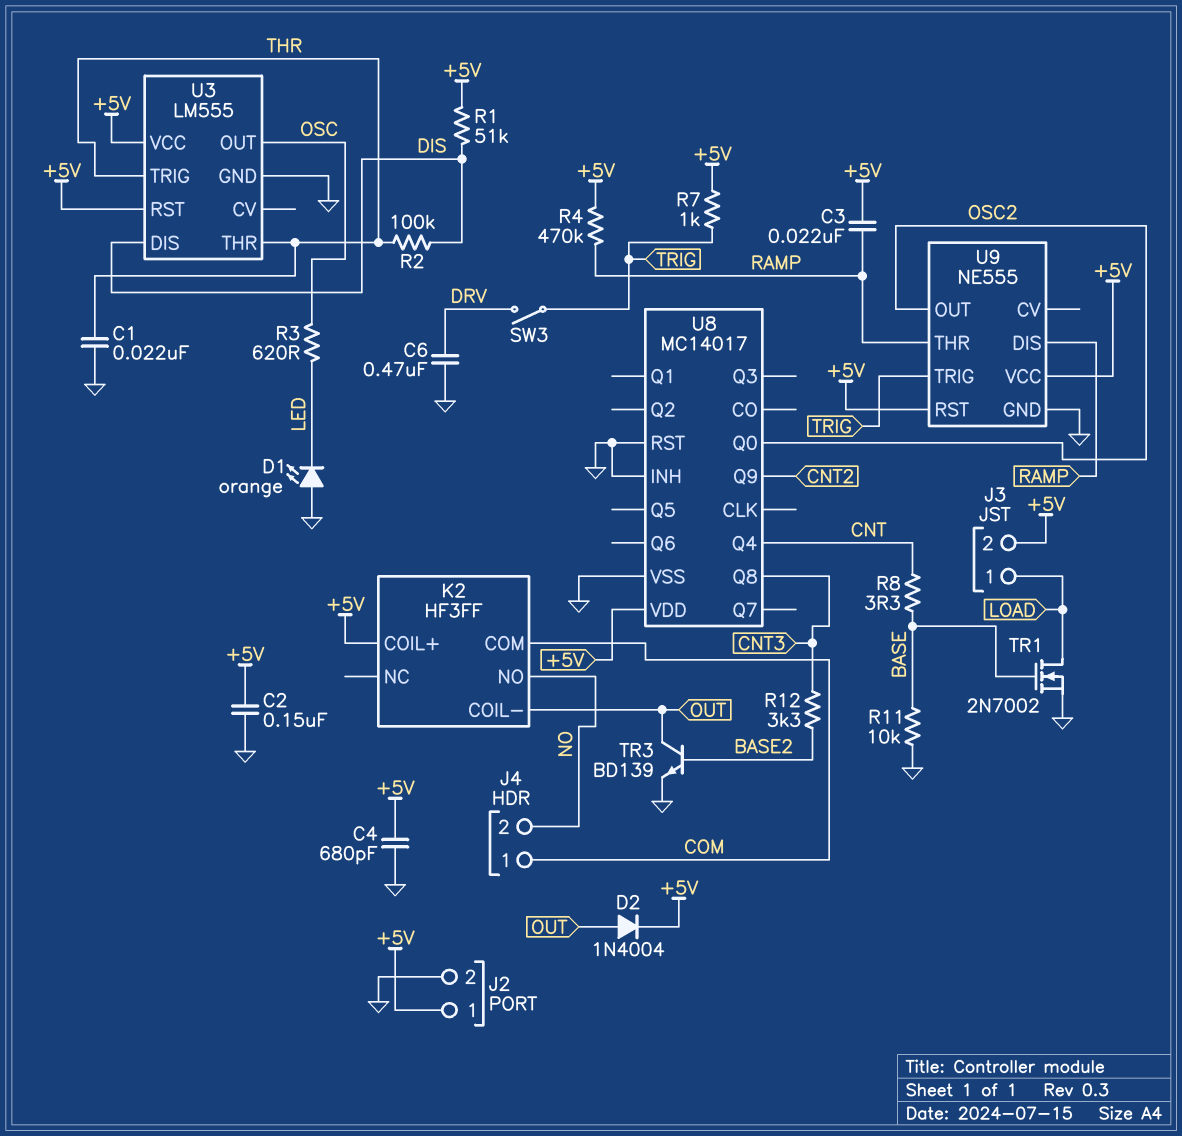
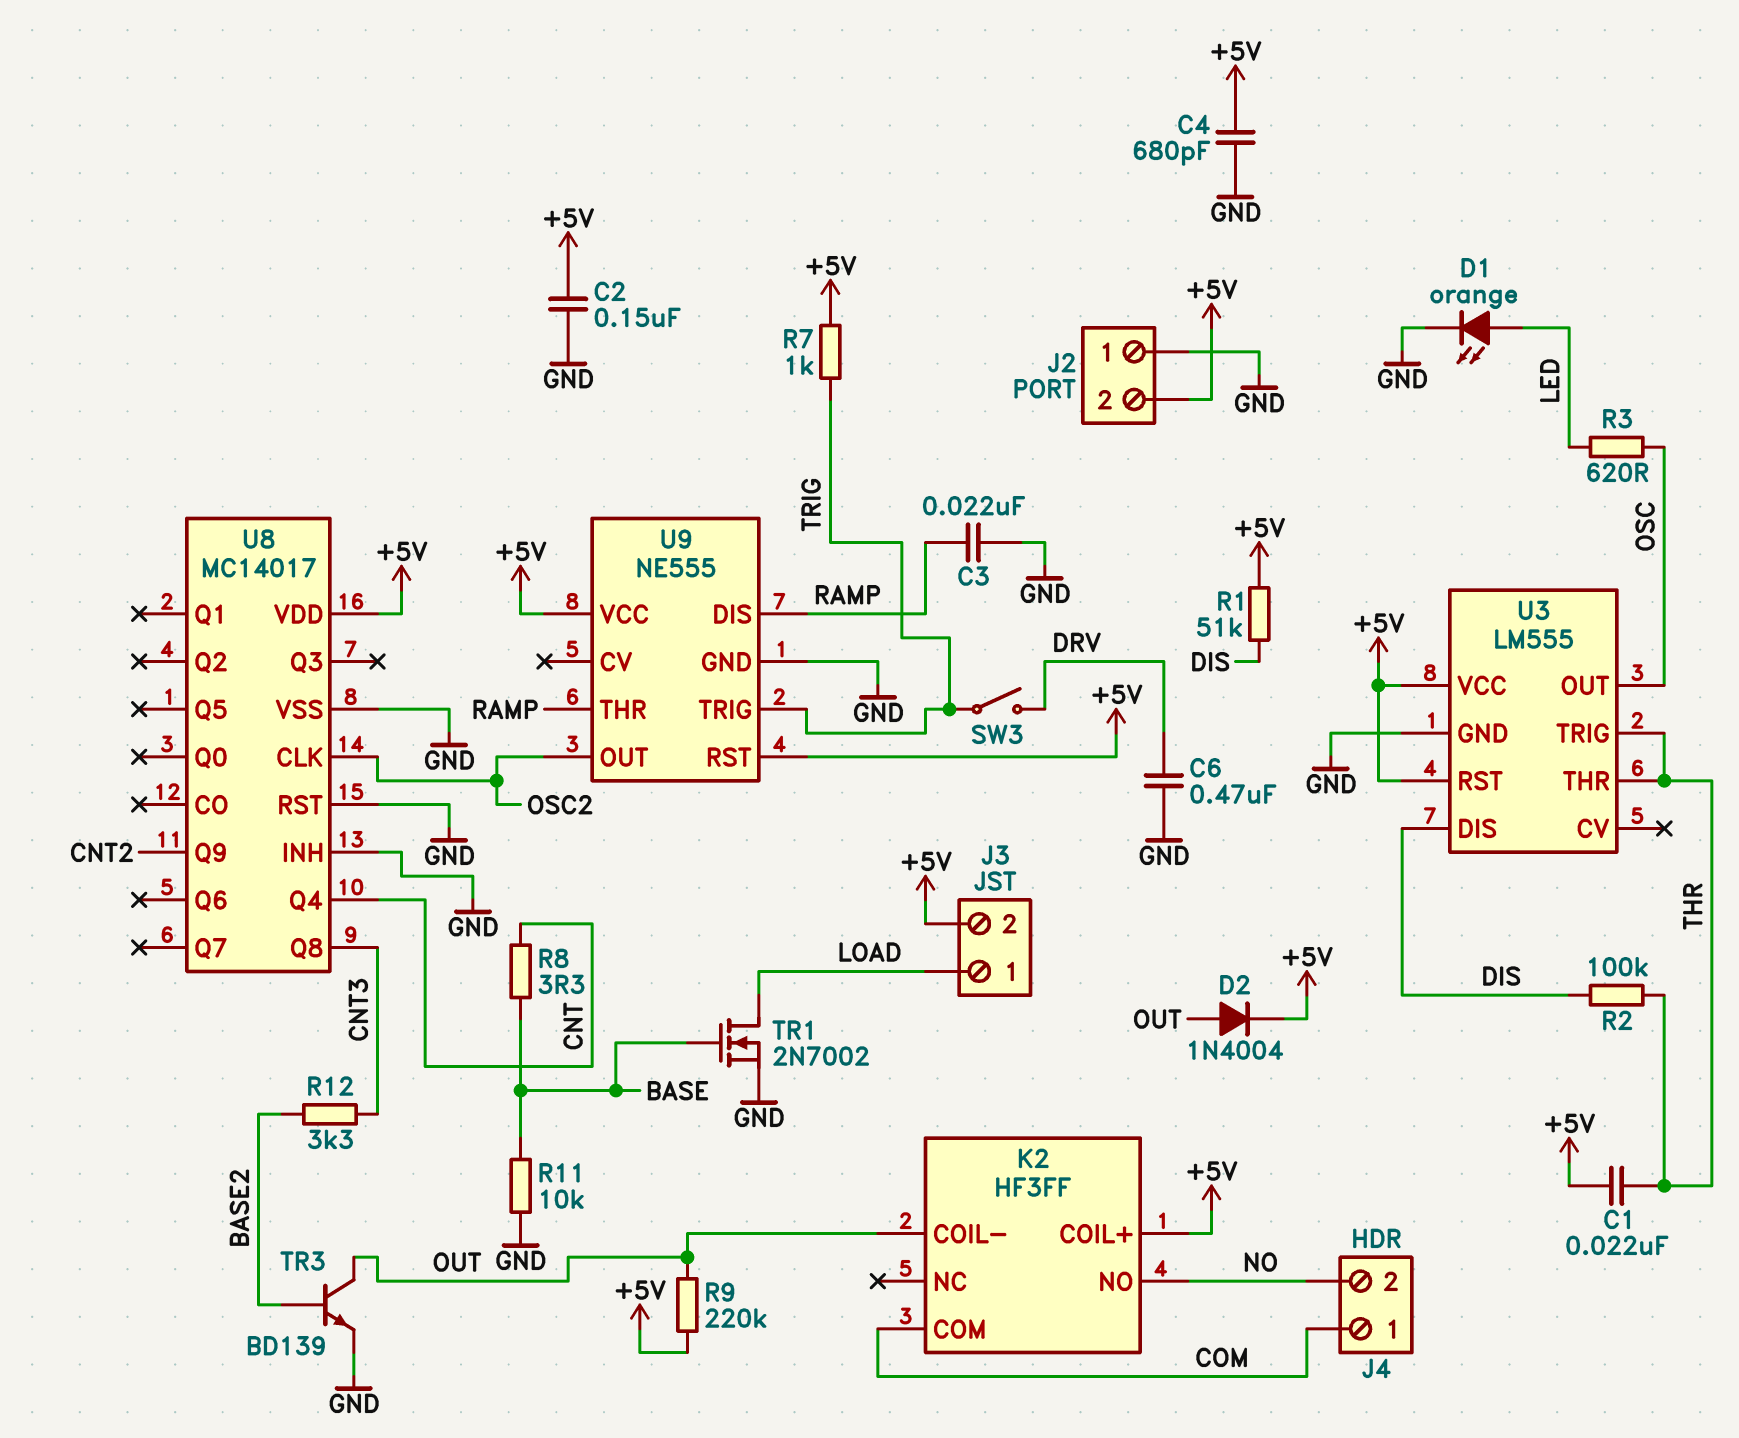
C1: 22nF (GND, THR) -> 22nF (+5V, THR)
C3: 22nF (+5V, RAMP) -> 22nF (GND, RAMP)
D1: LED orange (A GND, K LED) -> LED orange (A LED, K GND)
J2 pin 1: +5V -> GND
J2 pin 2: GND -> +5V
R4: 470k (+5V, RAMP) -> none
R9: none -> 220k (+5V, OUT)
U8 pin CLK: none -> OSC2
U8 pin Q0: OSC2 -> none

